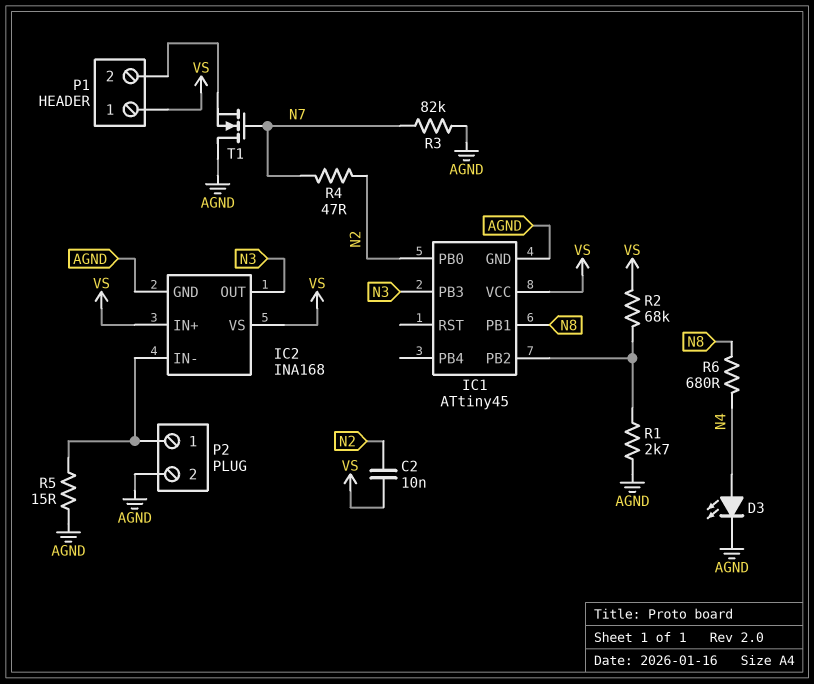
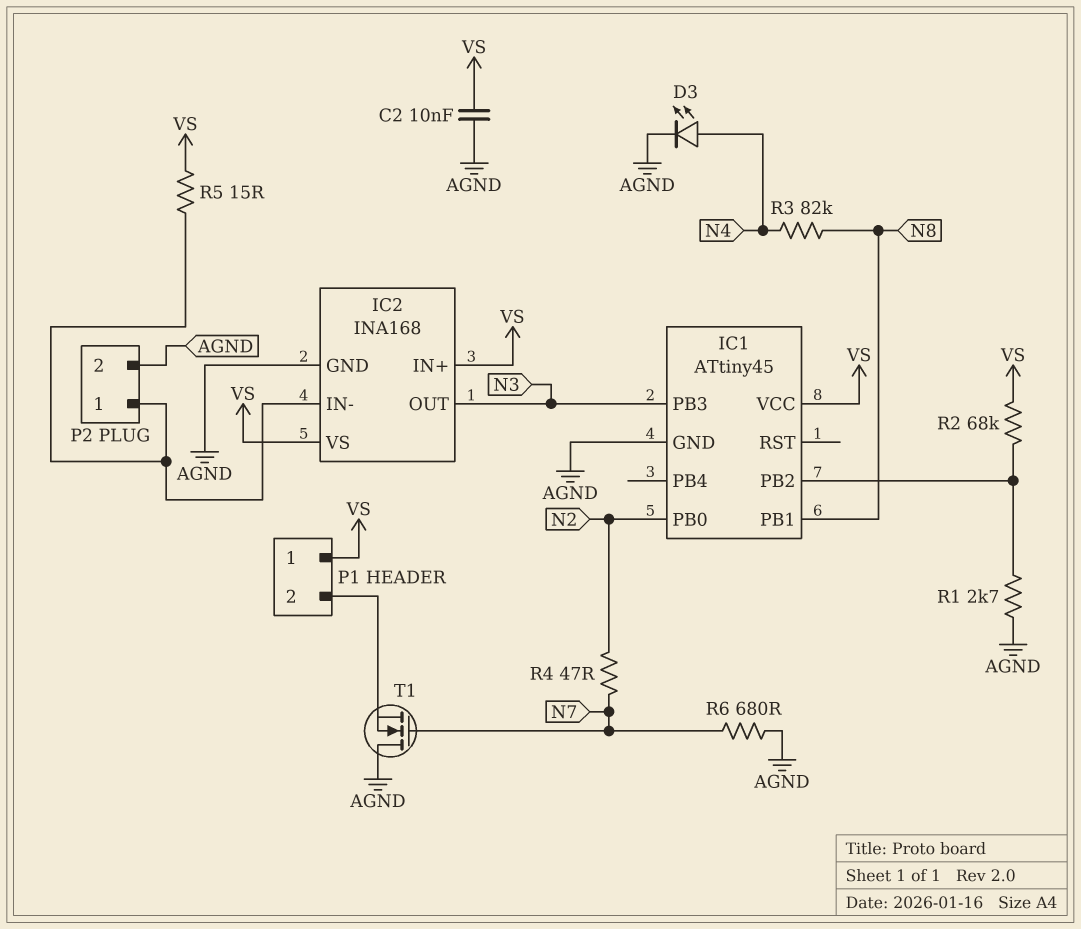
C2: 10nF (N2, VS) -> 10nF (AGND, VS)
R3: 82k (AGND, N7) -> 82k (N4, N8)
R5: 15 (AGND, IC2/IN-) -> 15 (IC2/IN-, VS)
R6: 680 (N4, N8) -> 680 (AGND, N7)

